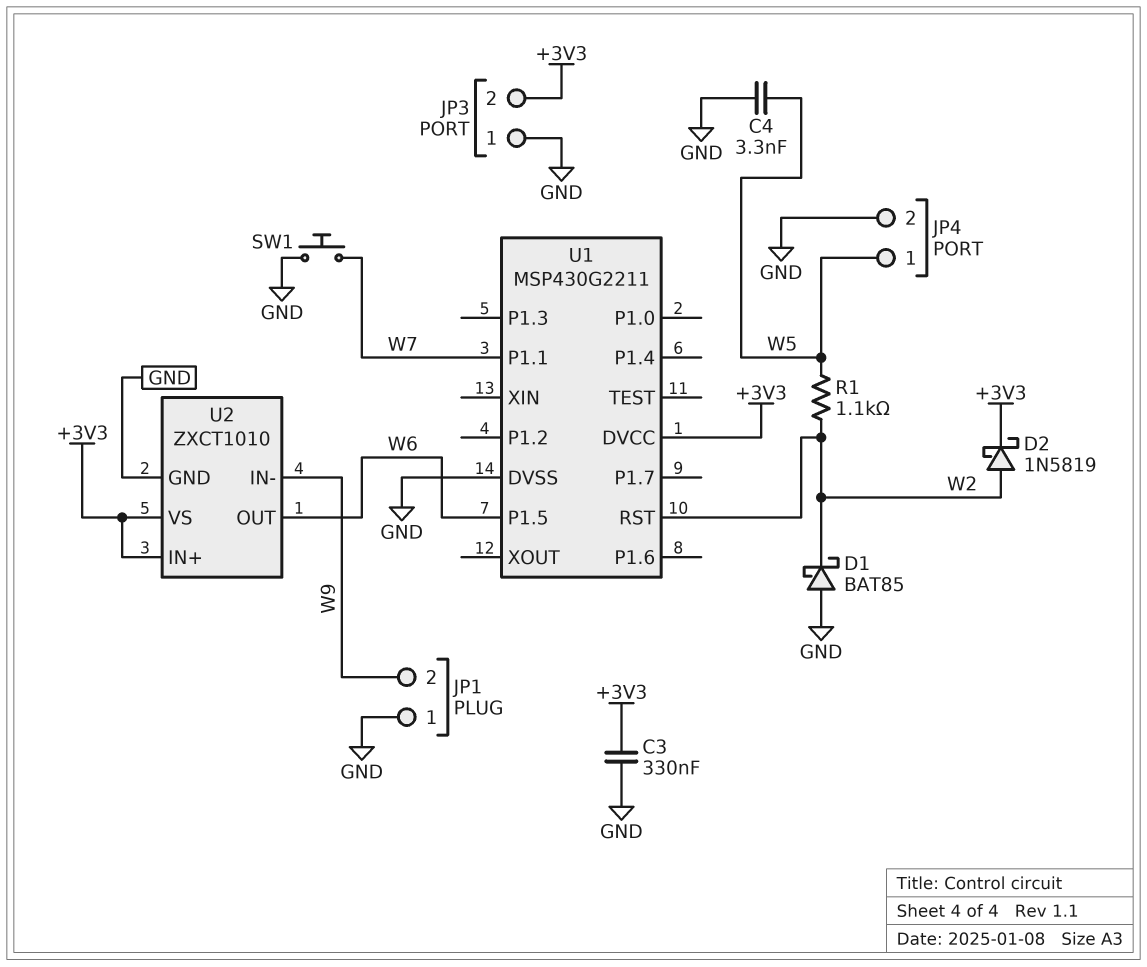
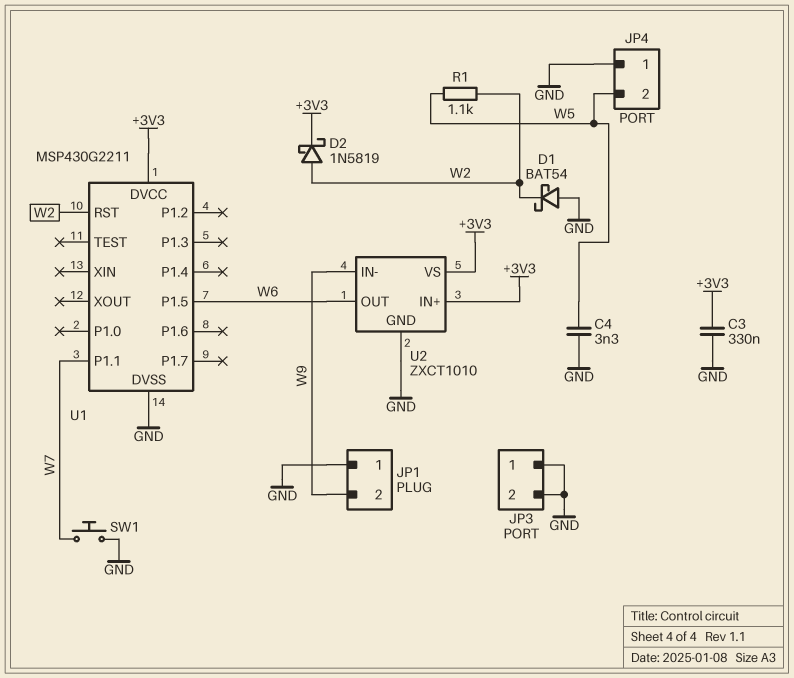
D1: schottky BAT85 (A GND, K W2) -> schottky BAT54 (A GND, K W2)
JP3 pin 2: +3V3 -> GND
JP4 pin 1: W5 -> GND
JP4 pin 2: GND -> W5

